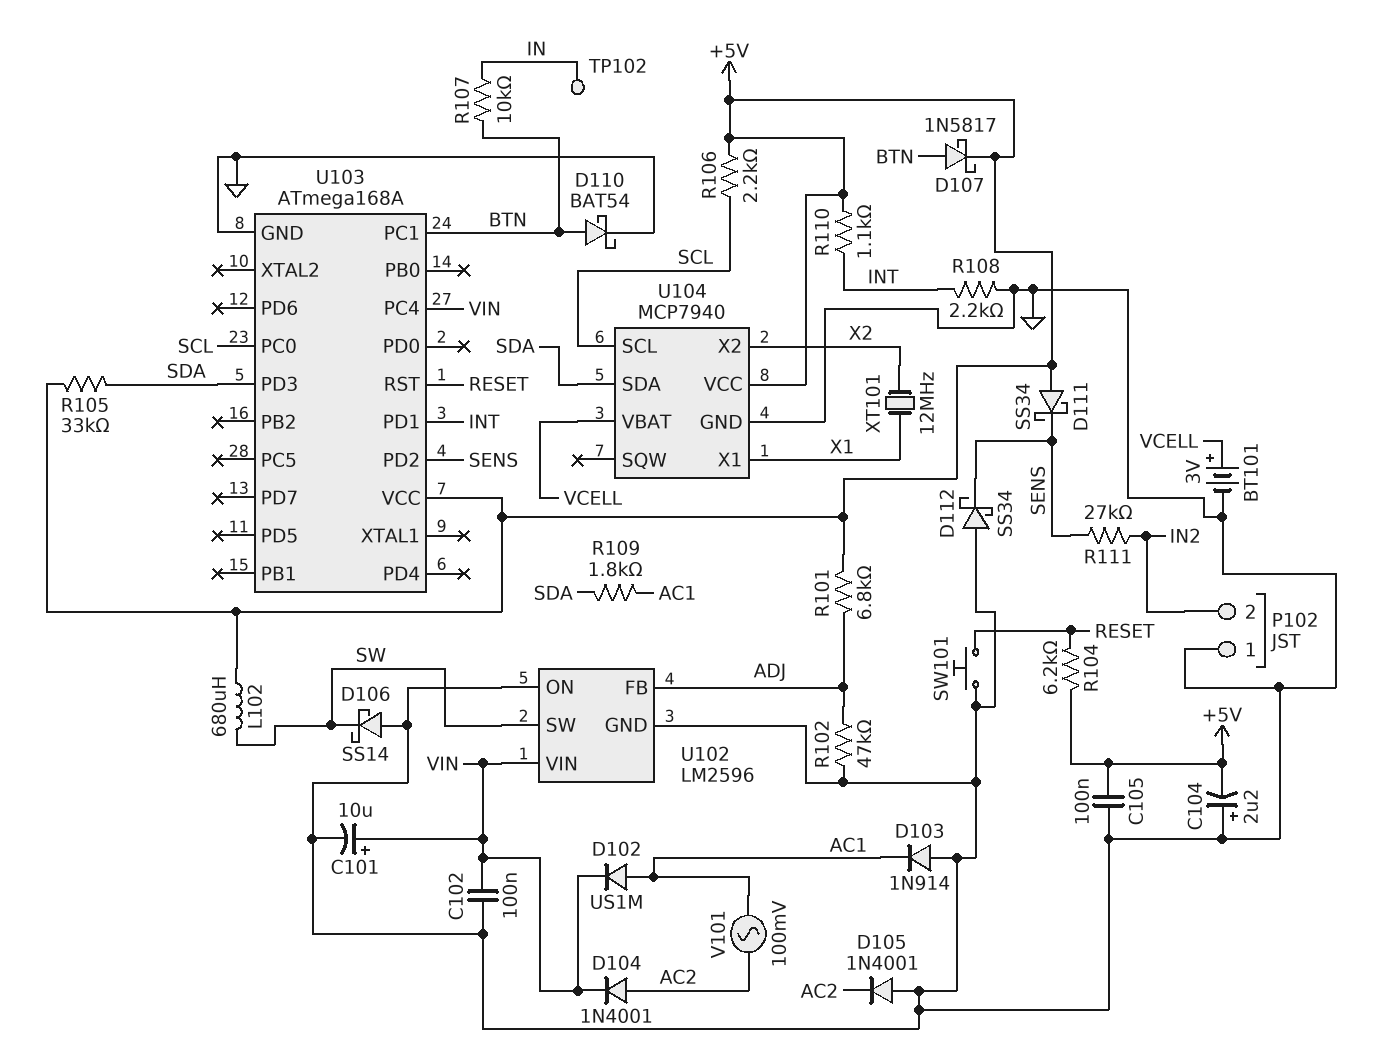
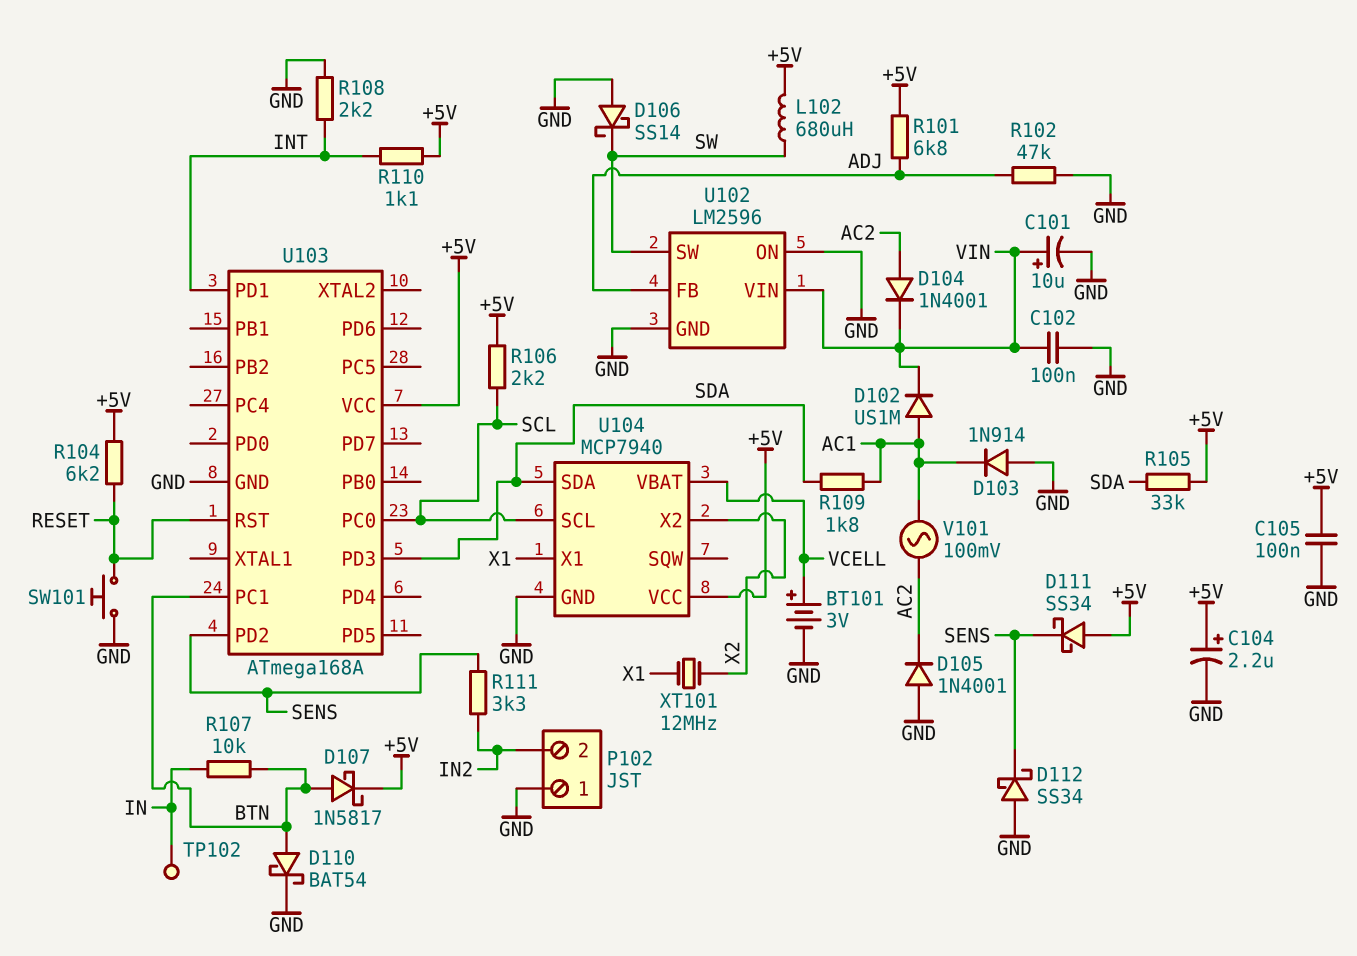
C104: 2.2uF (plus GND, minus +5V) -> 2.2uF (plus +5V, minus GND)
R111: 27k (IN2, SENS) -> 3.3k (IN2, SENS)
U103 pin PC4: VIN -> none

